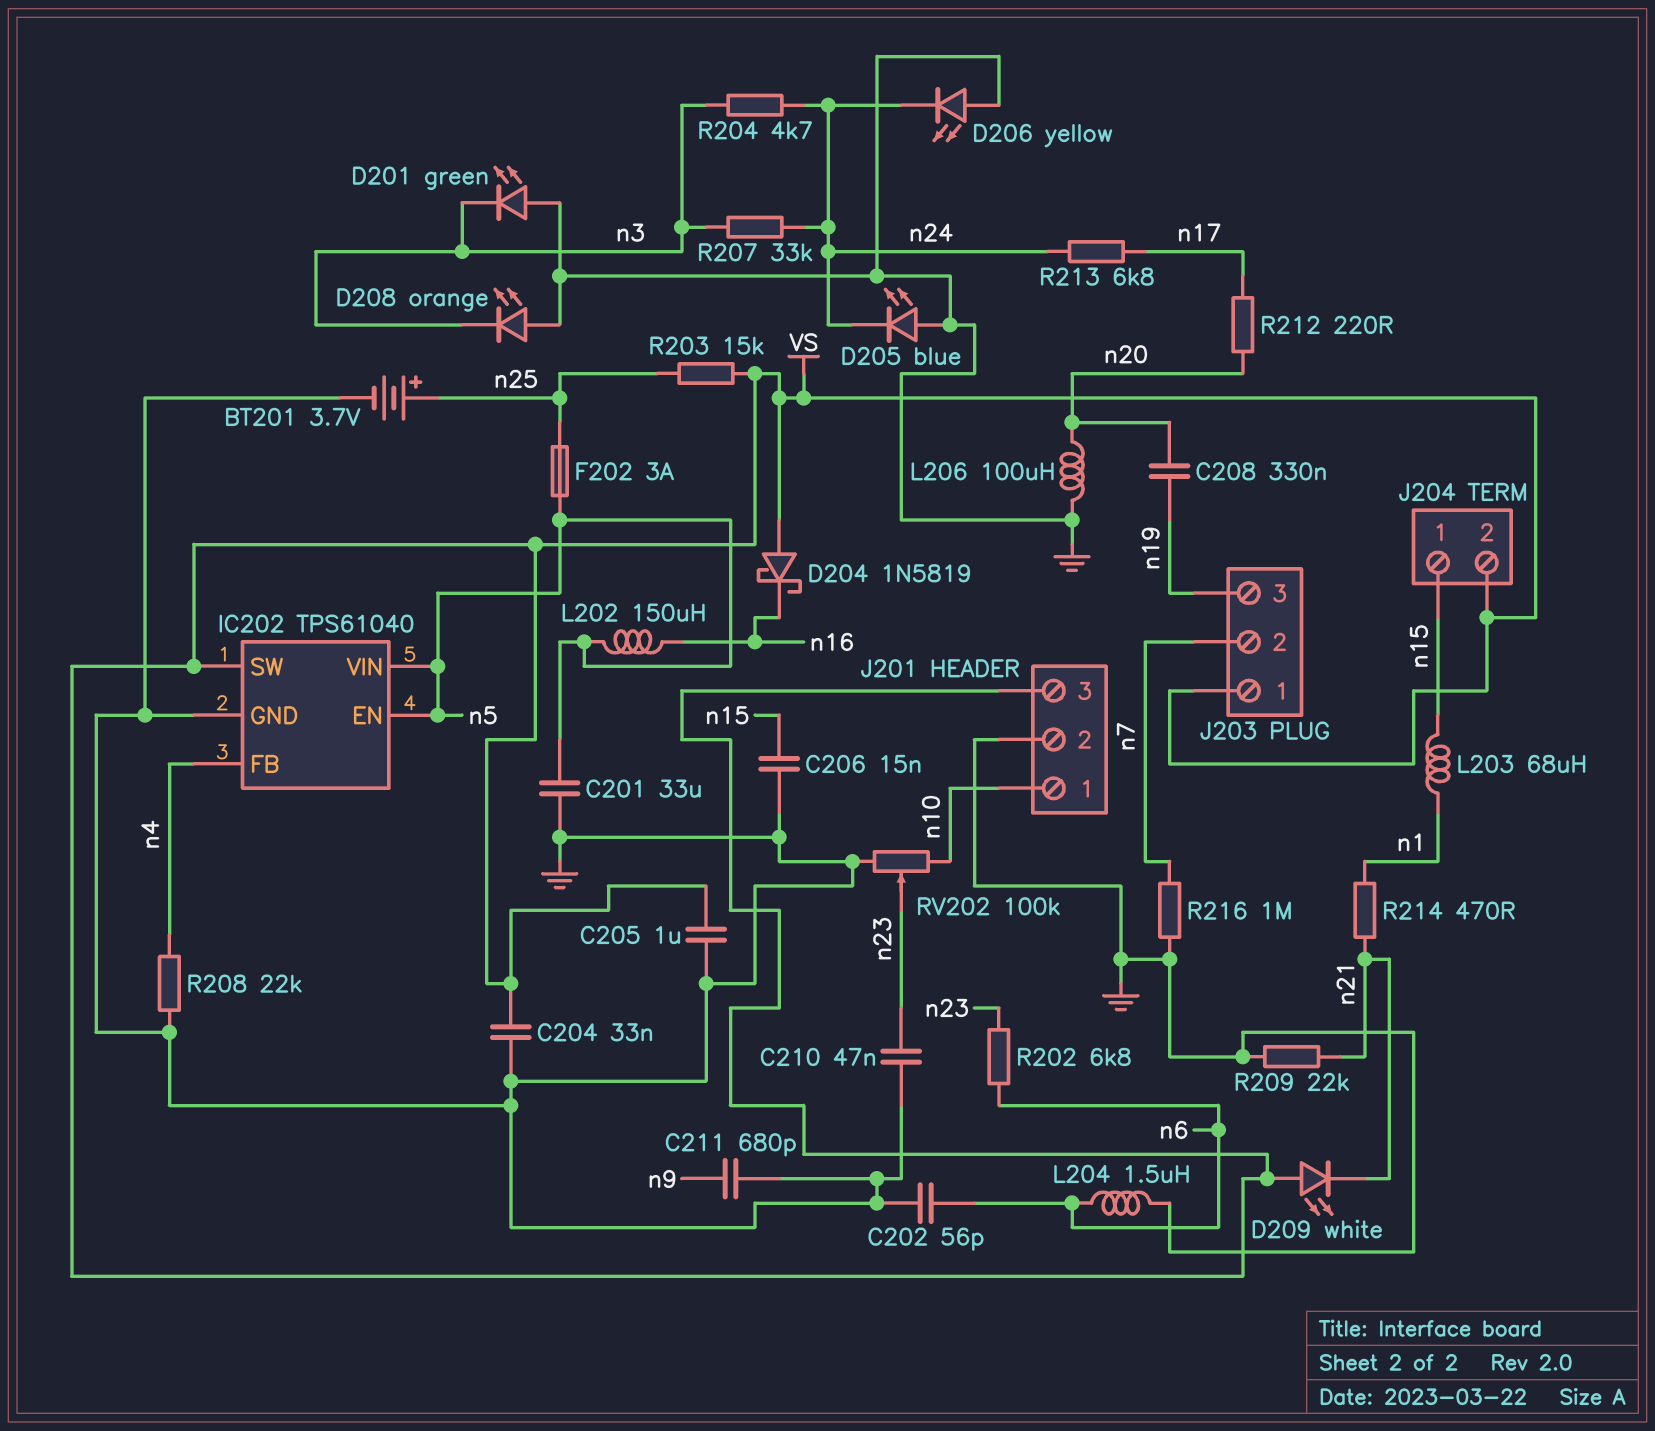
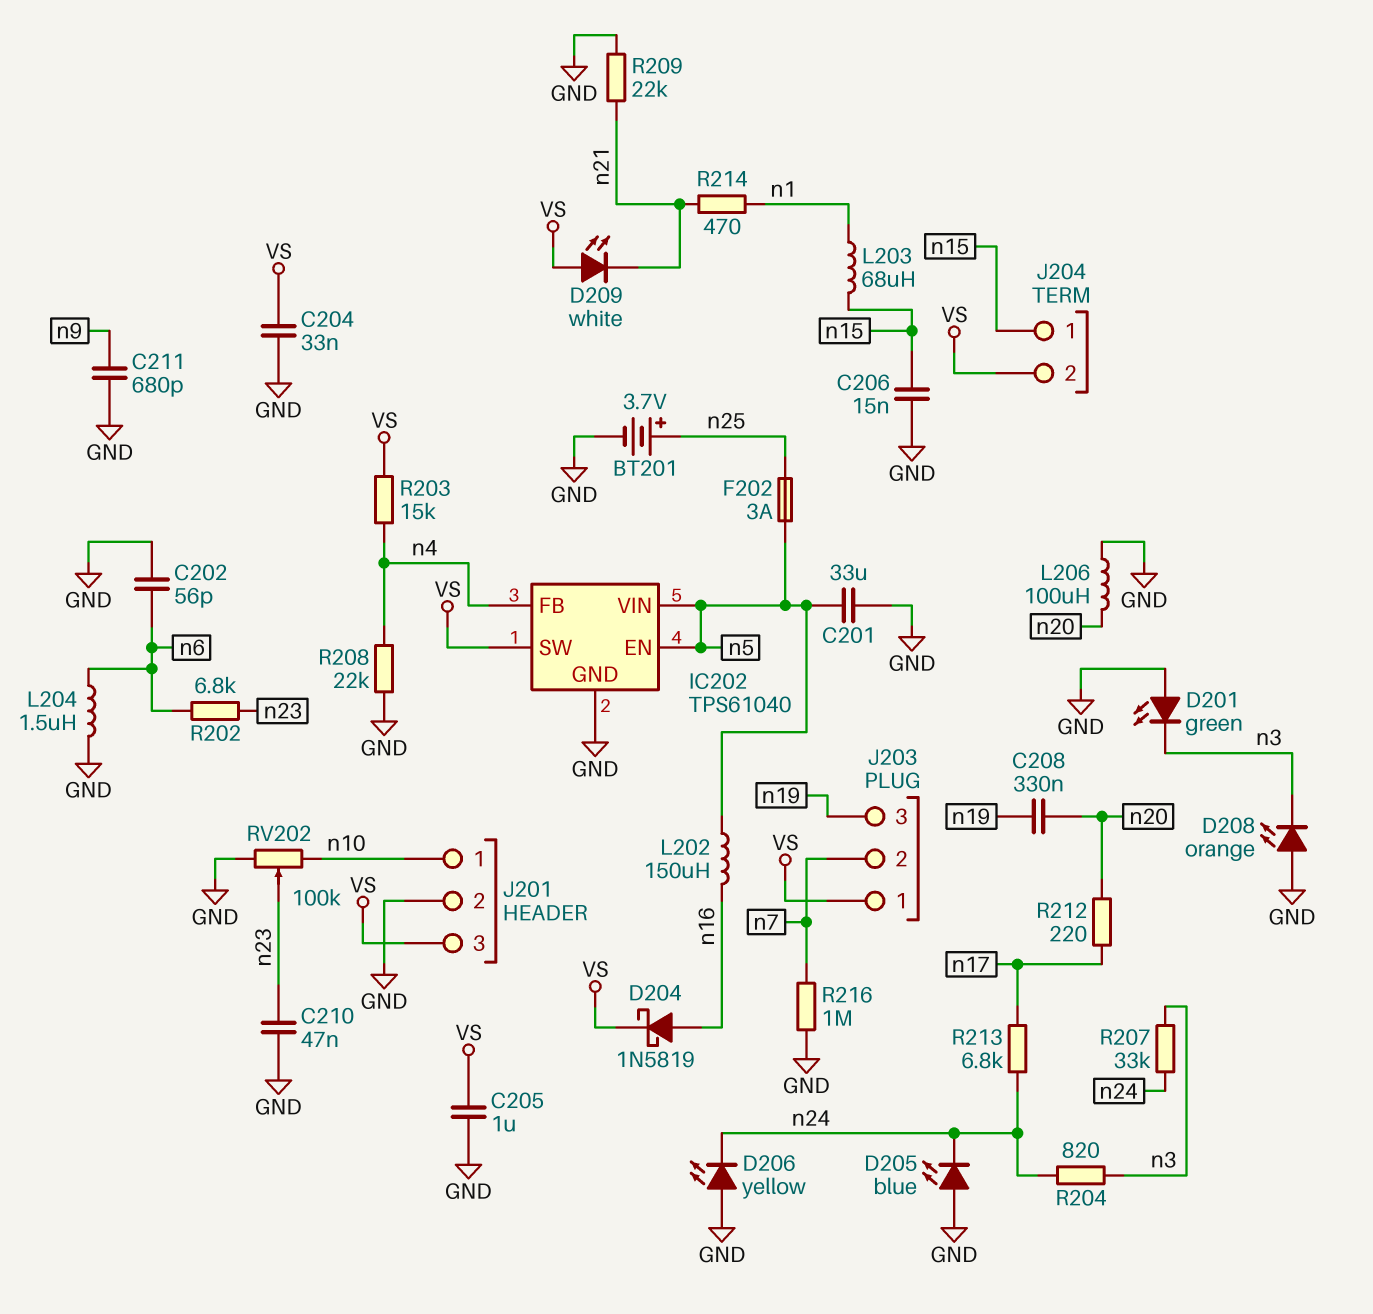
D204: schottky 1N5819 (A VS, K n16) -> schottky 1N5819 (A n16, K VS)
R203: 15k (VS, n25) -> 15k (VS, n4)
R204: 4.7k (n3, n24) -> 820 (n3, n24)

